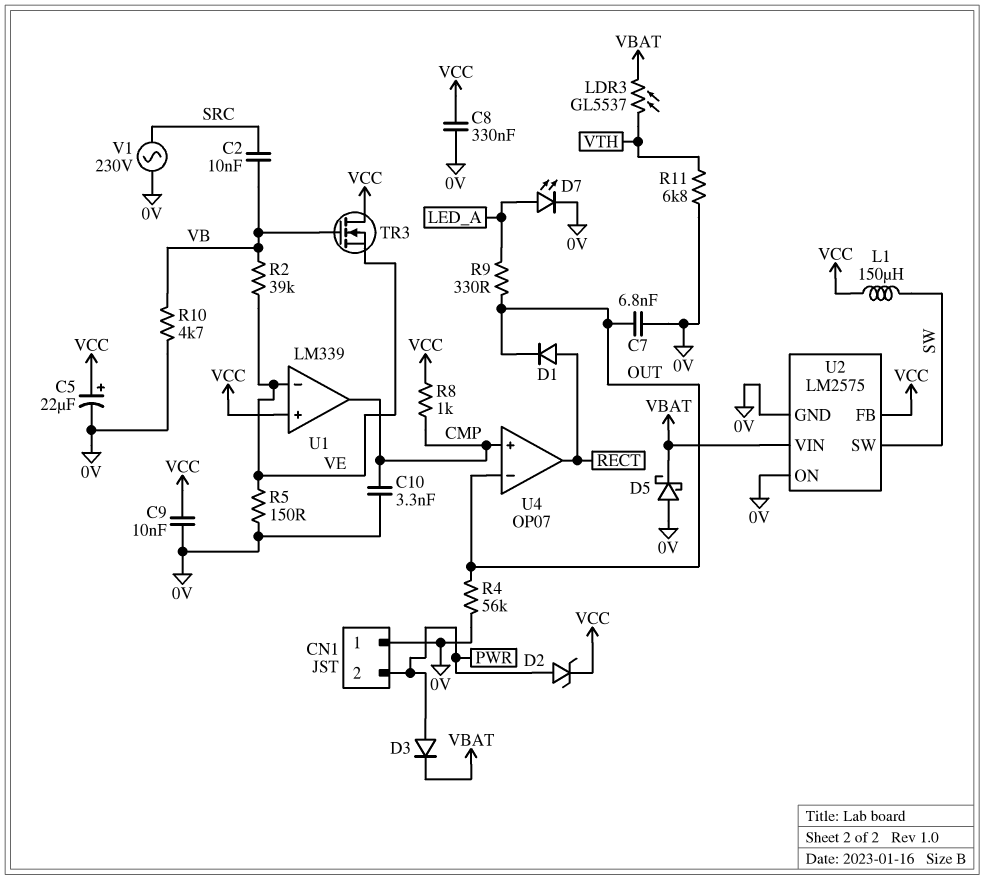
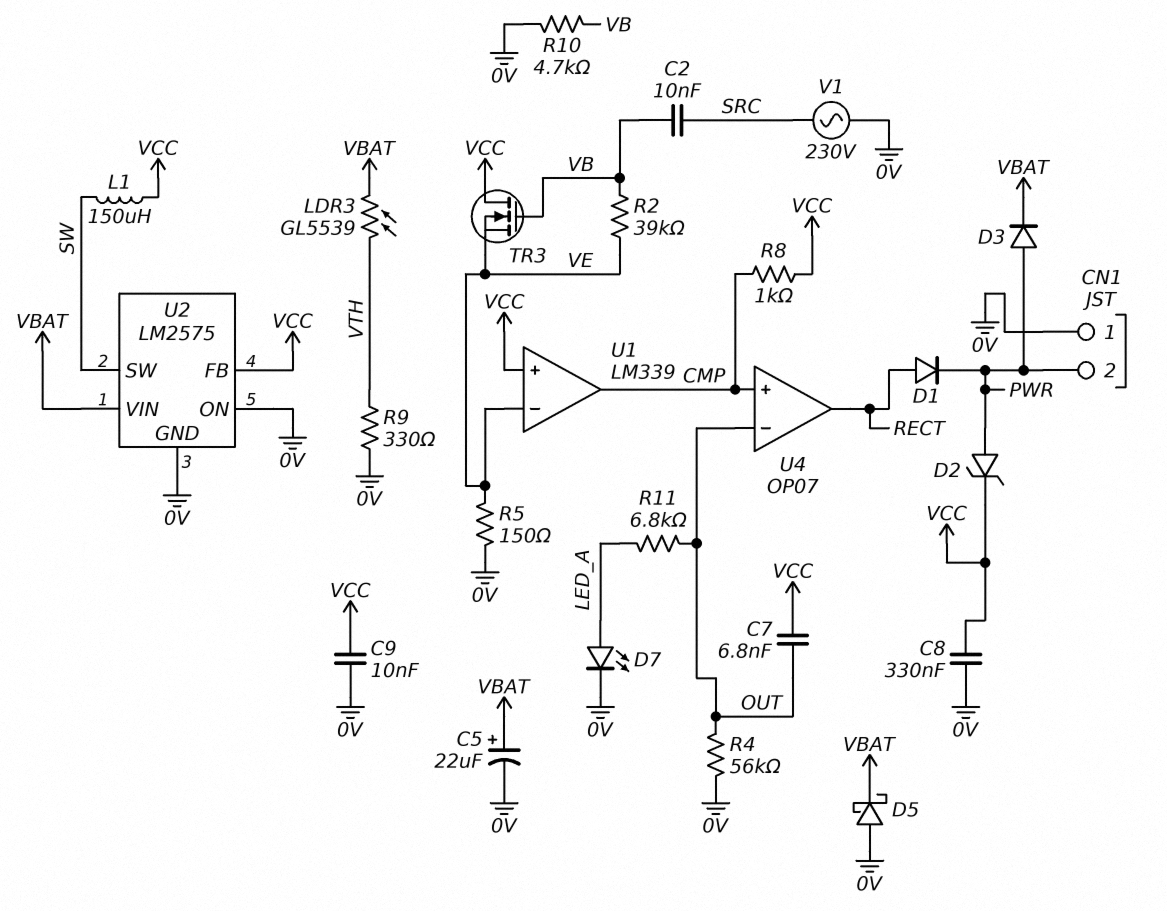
C5: 22uF (plus VCC, minus 0V) -> 22uF (plus VBAT, minus 0V)
C7: 6.8nF (0V, OUT) -> 6.8nF (OUT, VCC)
C10: 3.3nF (0V, CMP) -> none
D1: diode (A RECT, K OUT) -> diode (A RECT, K PWR)
LDR3: GL5537 (VBAT, VTH) -> GL5539 (VBAT, VTH)
R9: 330 (LED_A, OUT) -> 330 (0V, VTH)
R11: 6.8k (0V, VTH) -> 6.8k (LED_A, OUT)

